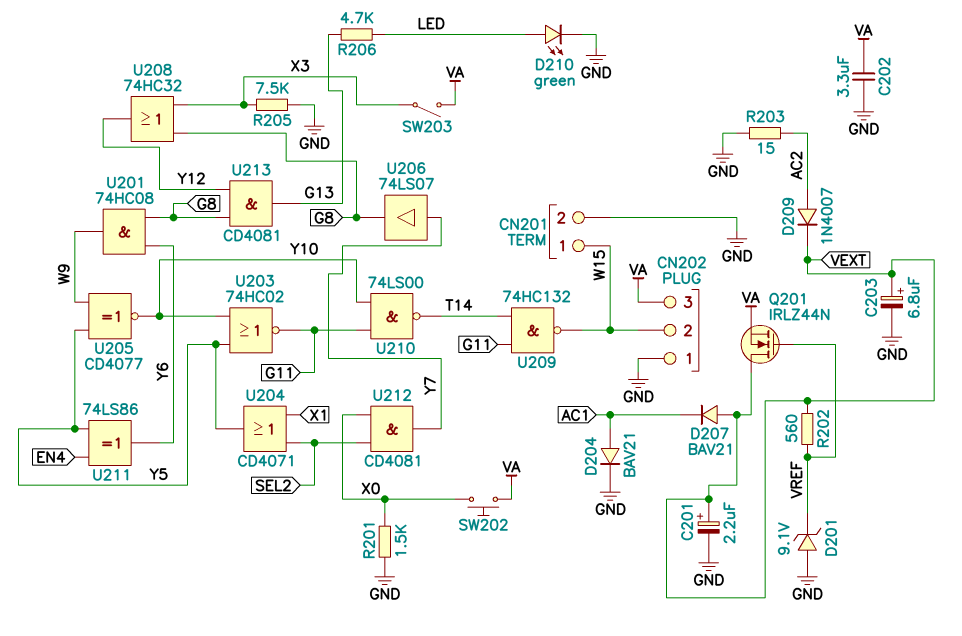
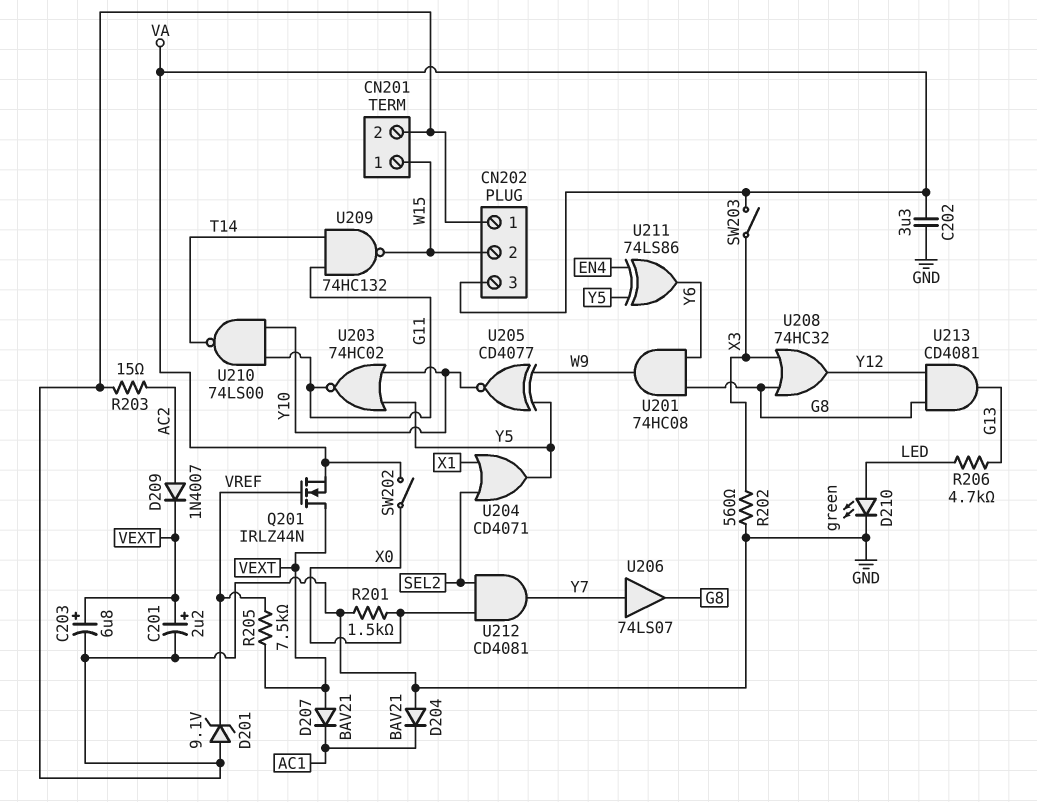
D204: diode BAV21 (A AC1, K GND) -> diode BAV21 (A GND, K AC1)
R202: 560 (VEXT, VREF) -> 560 (GND, X3)
R205: 7.5k (GND, X3) -> 7.5k (VEXT, VREF)
SW202: button (VA, X0) -> switch (VA, X0)

